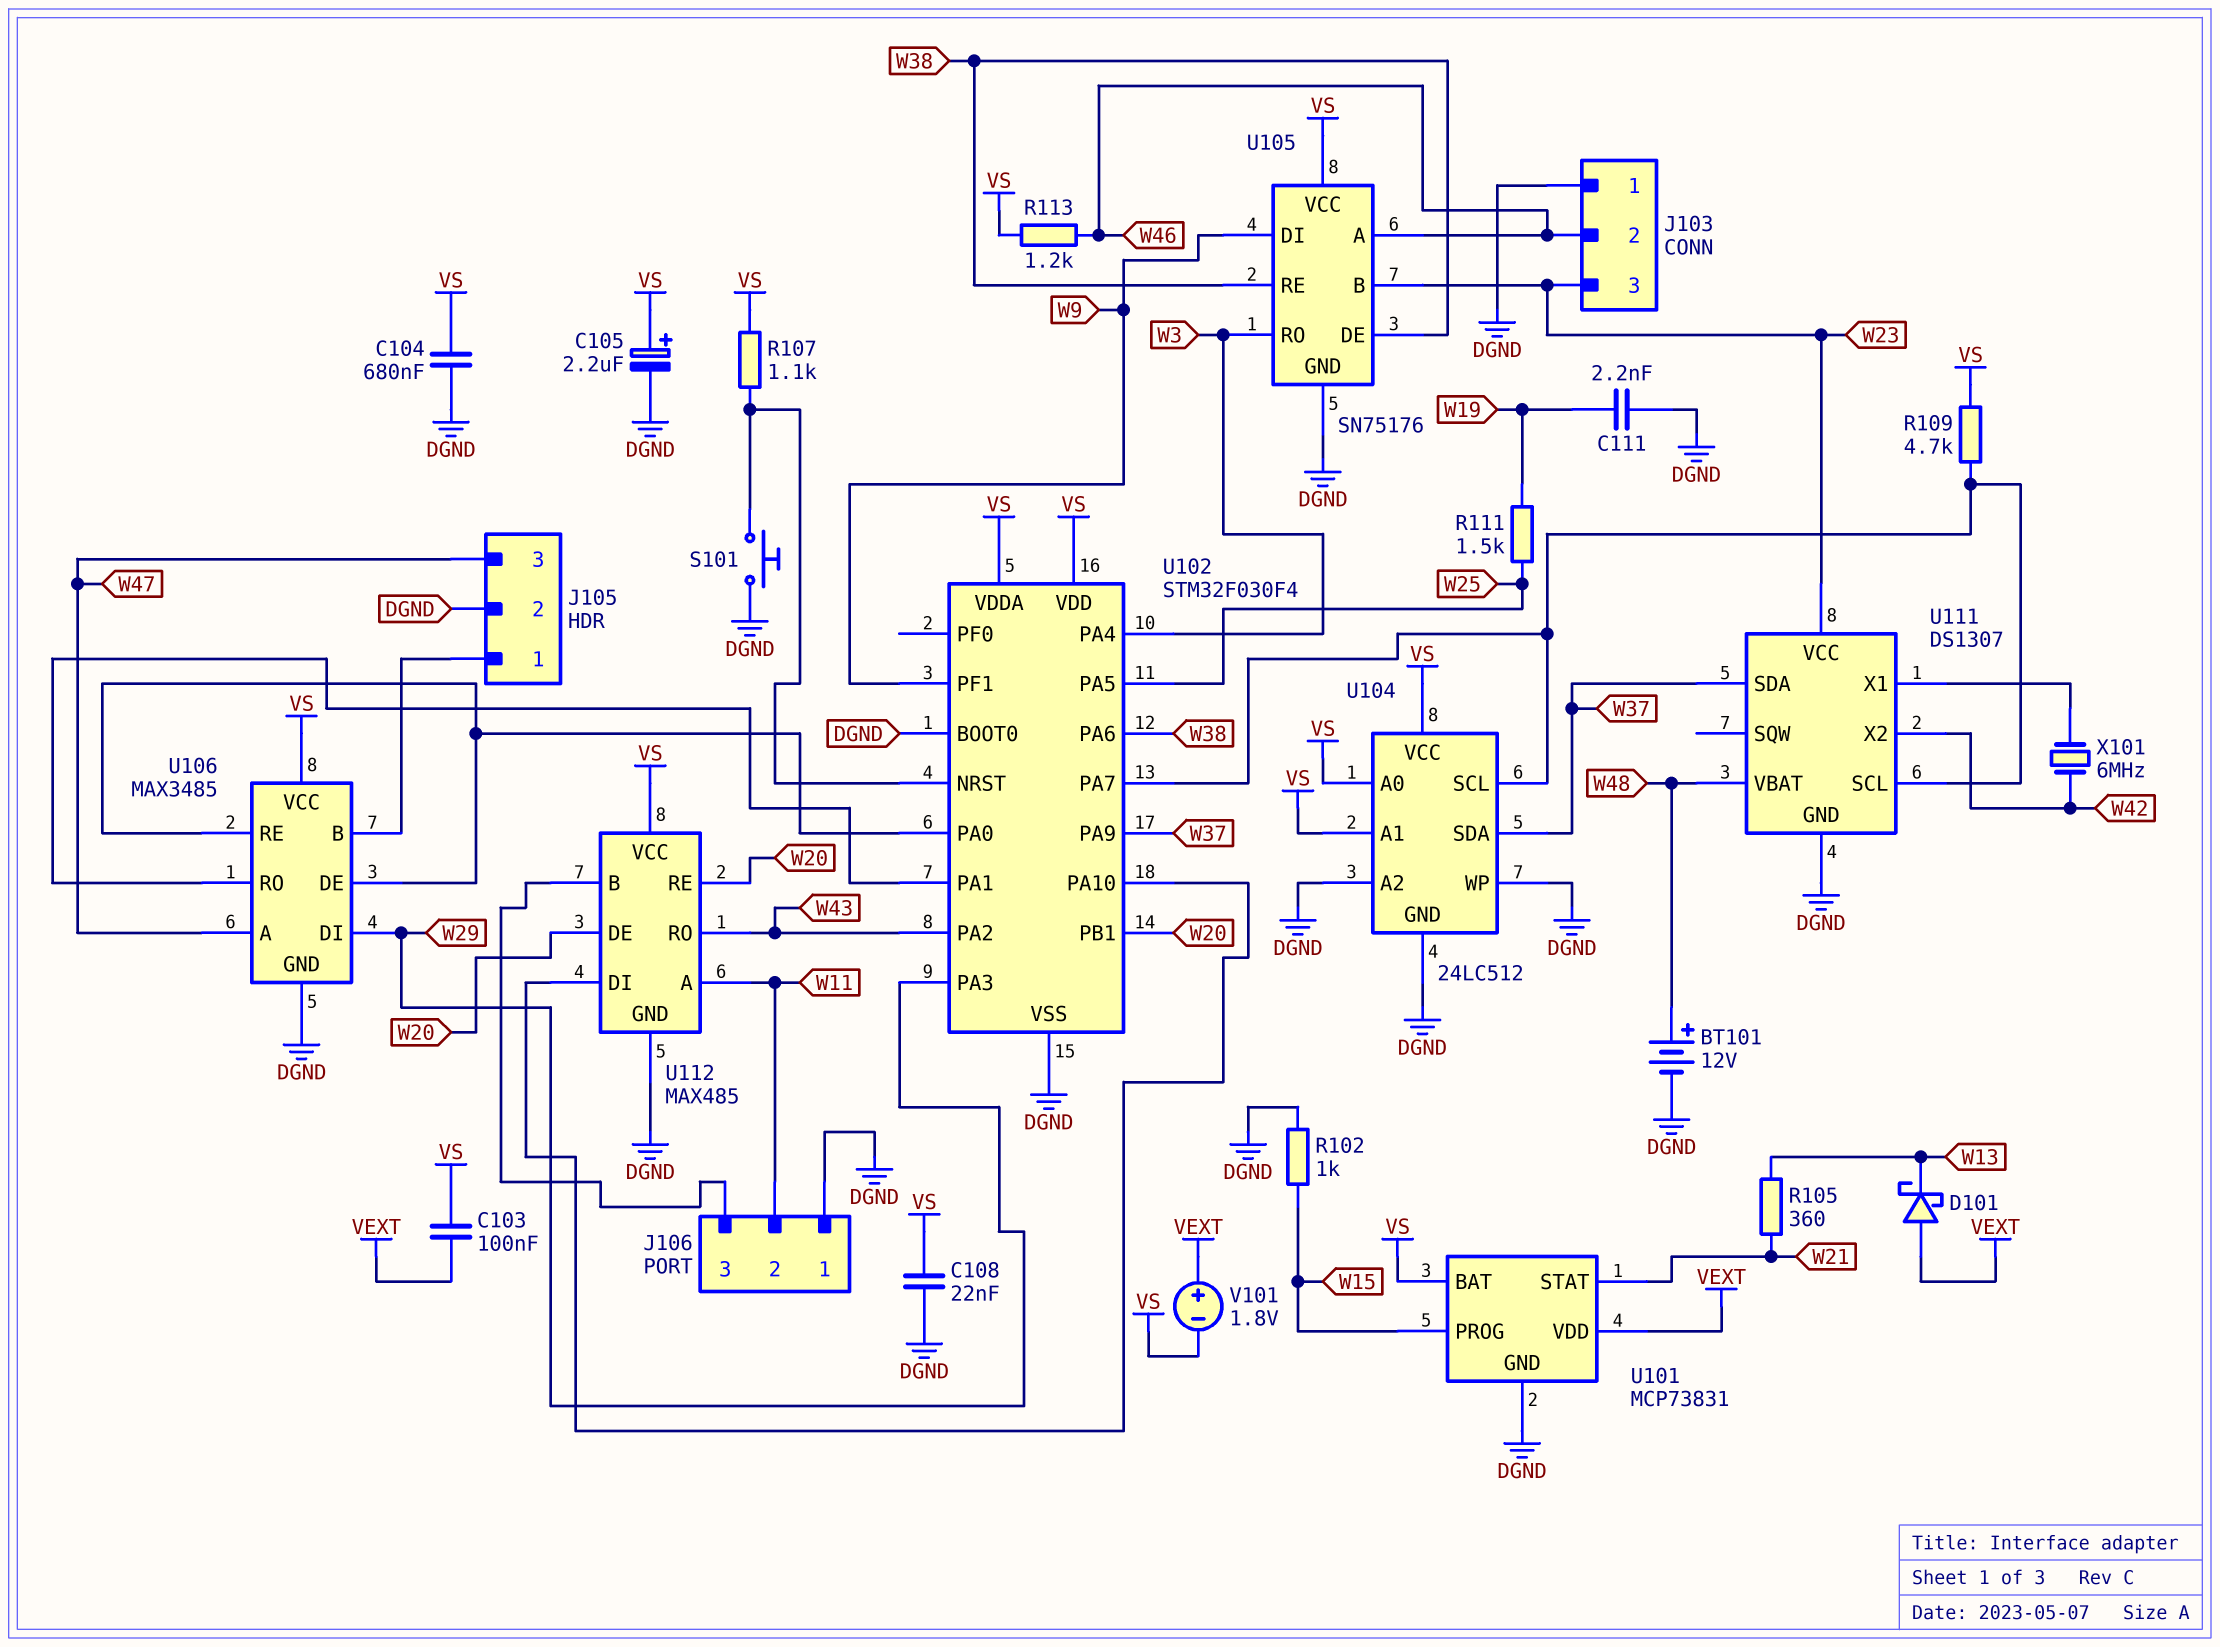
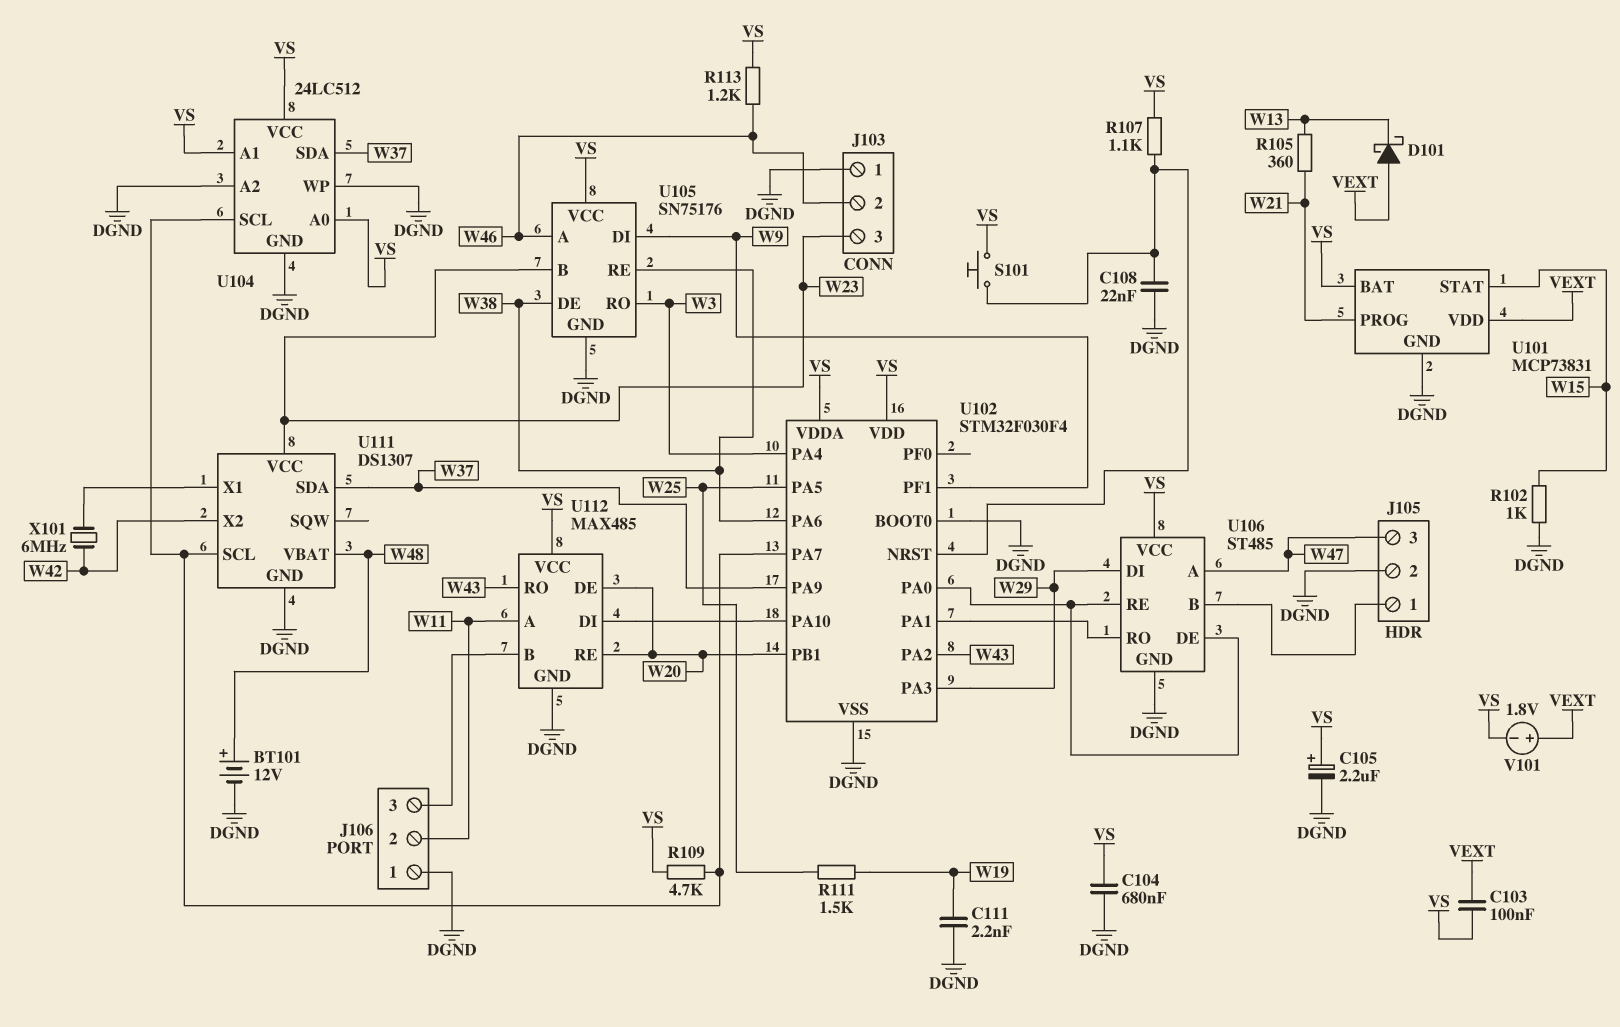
C108: 22nF (DGND, VS) -> 22nF (DGND, U102/NRST)
S101: button (DGND, U102/NRST) -> button (U102/NRST, VS)
U101 pin PROG: W15 -> W21
U101 pin STAT: W21 -> W15
U106: MAX3485 -> ST485

